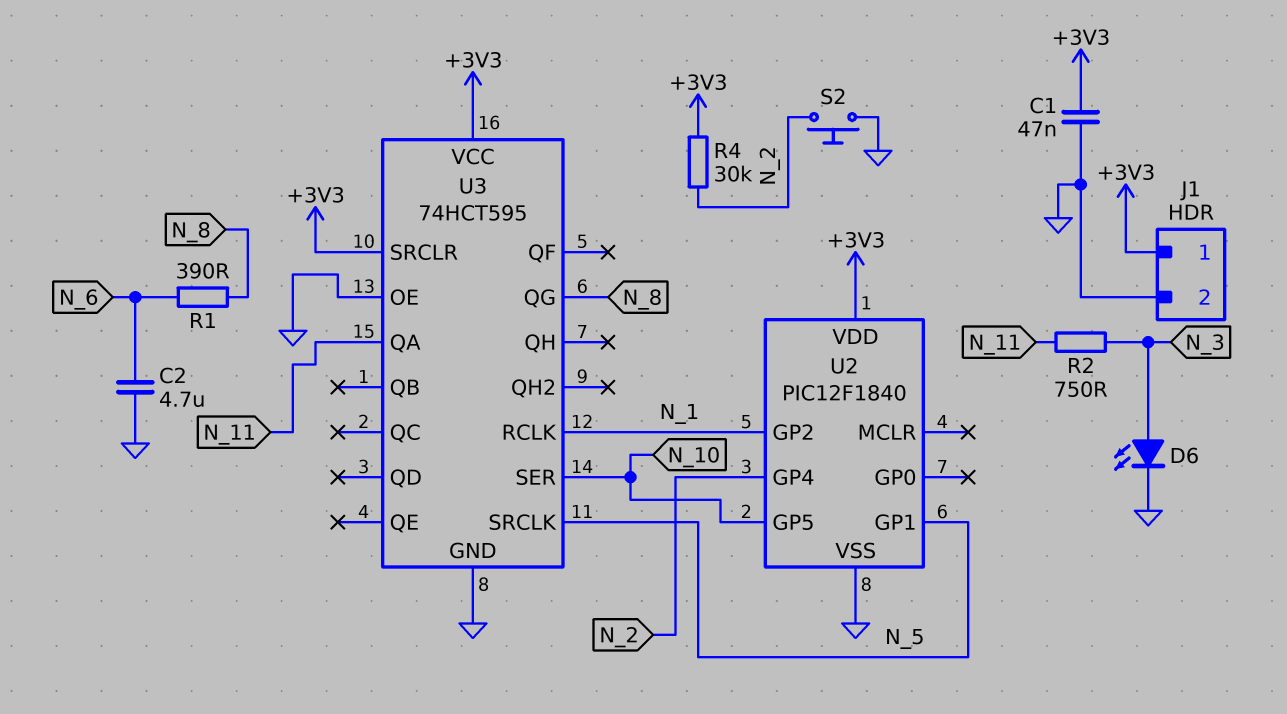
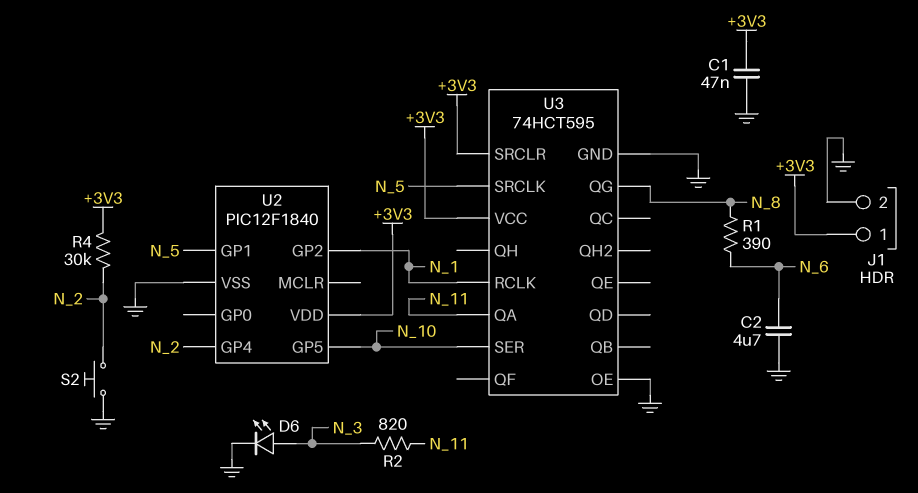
R2: 750 (N_3, N_11) -> 820 (N_3, N_11)

